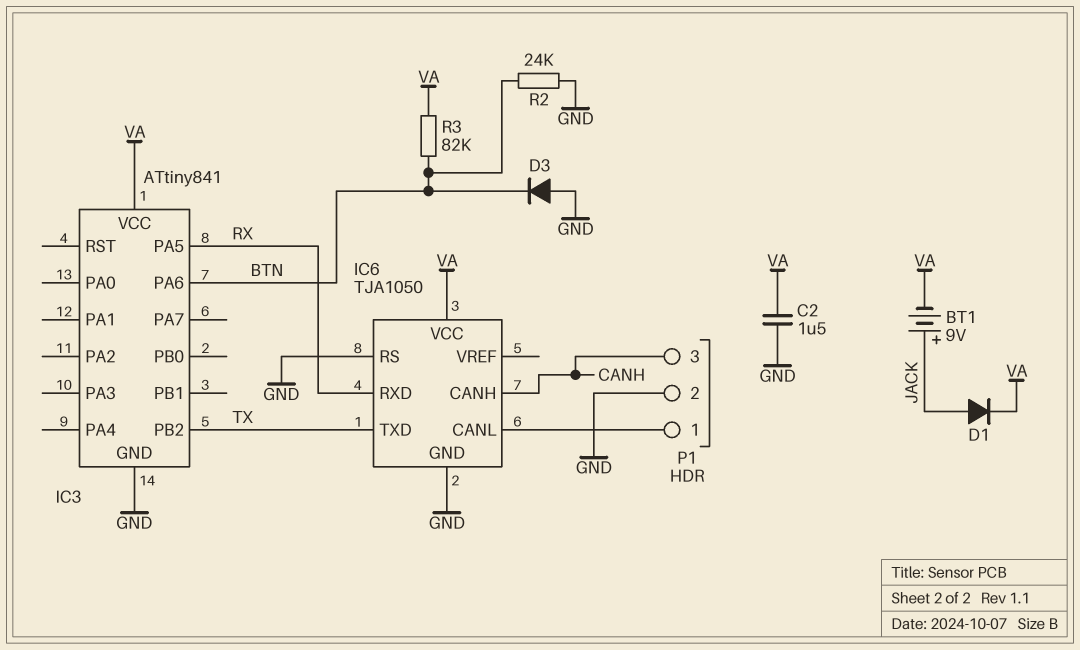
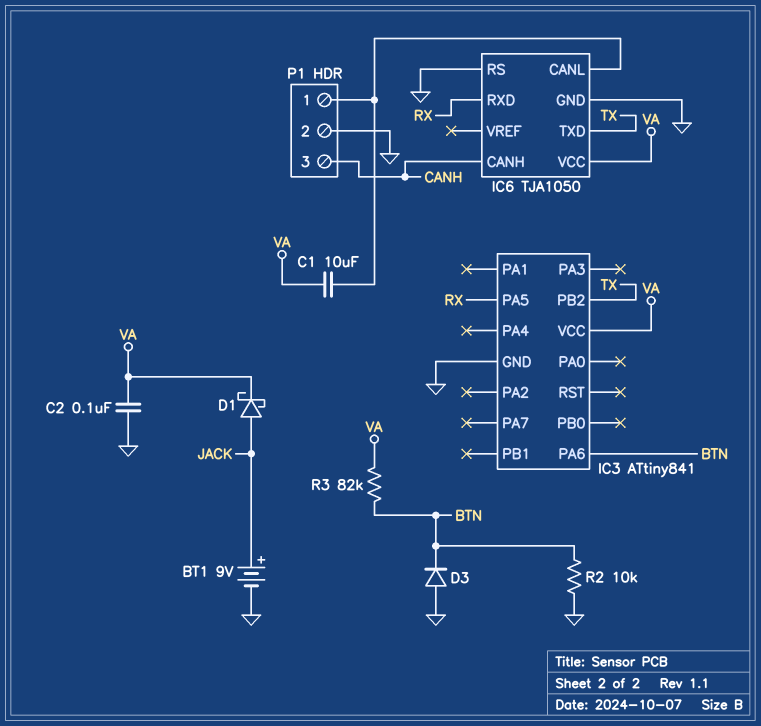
BT1: 9V (plus JACK, minus VA) -> 9V (plus JACK, minus GND)
C1: none -> 10uF (IC6/CANL, VA)
C2: 1.5uF (GND, VA) -> 100nF (GND, VA)
D1: diode (A JACK, K VA) -> schottky (A JACK, K VA)
R2: 24k (BTN, GND) -> 10k (BTN, GND)

